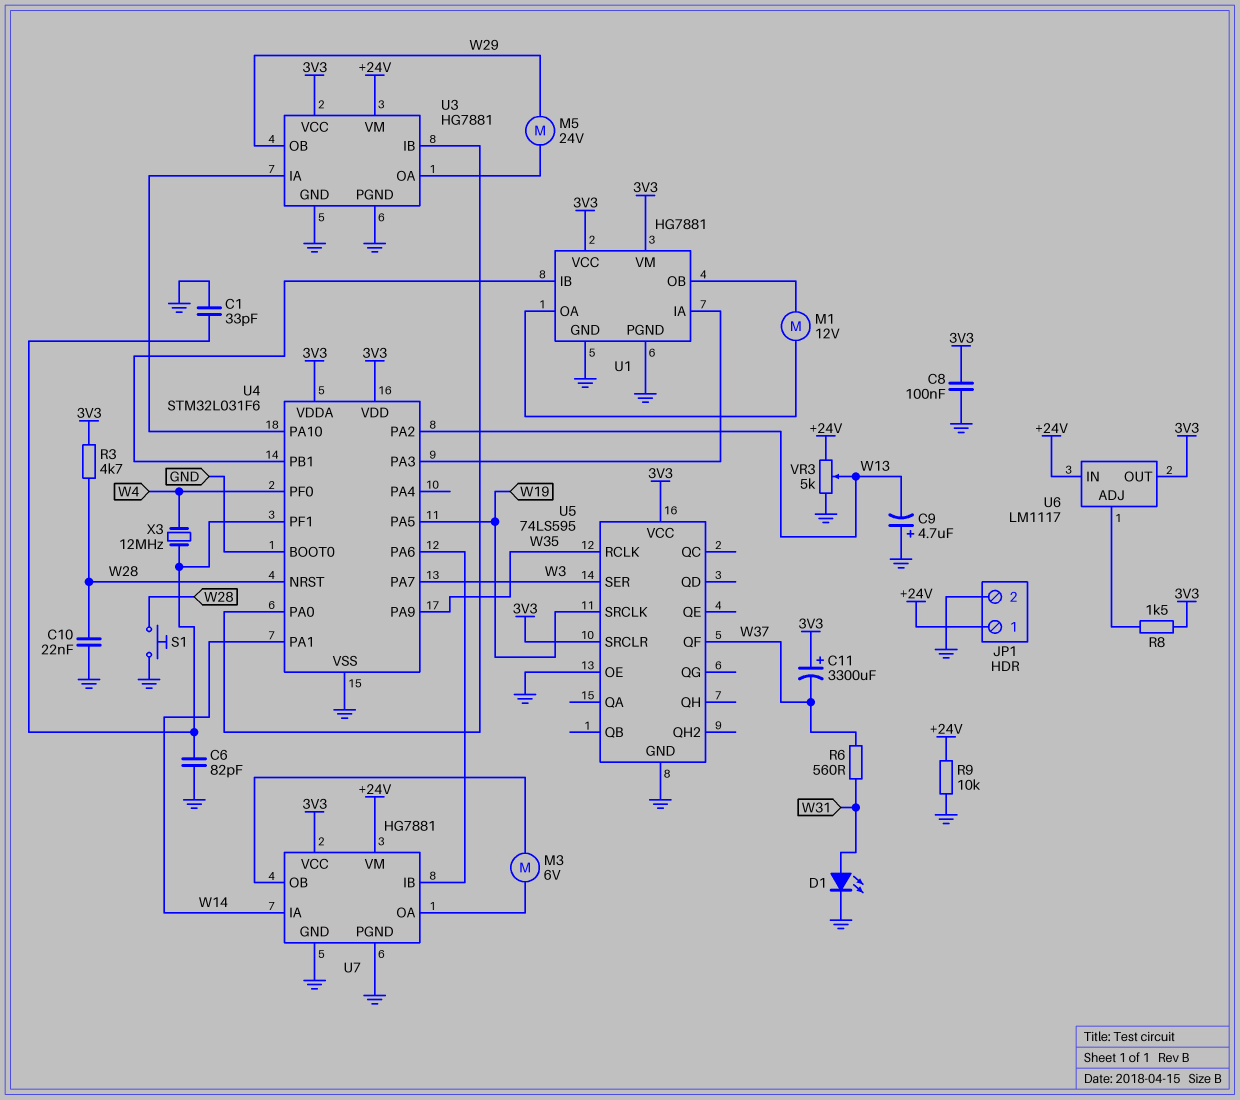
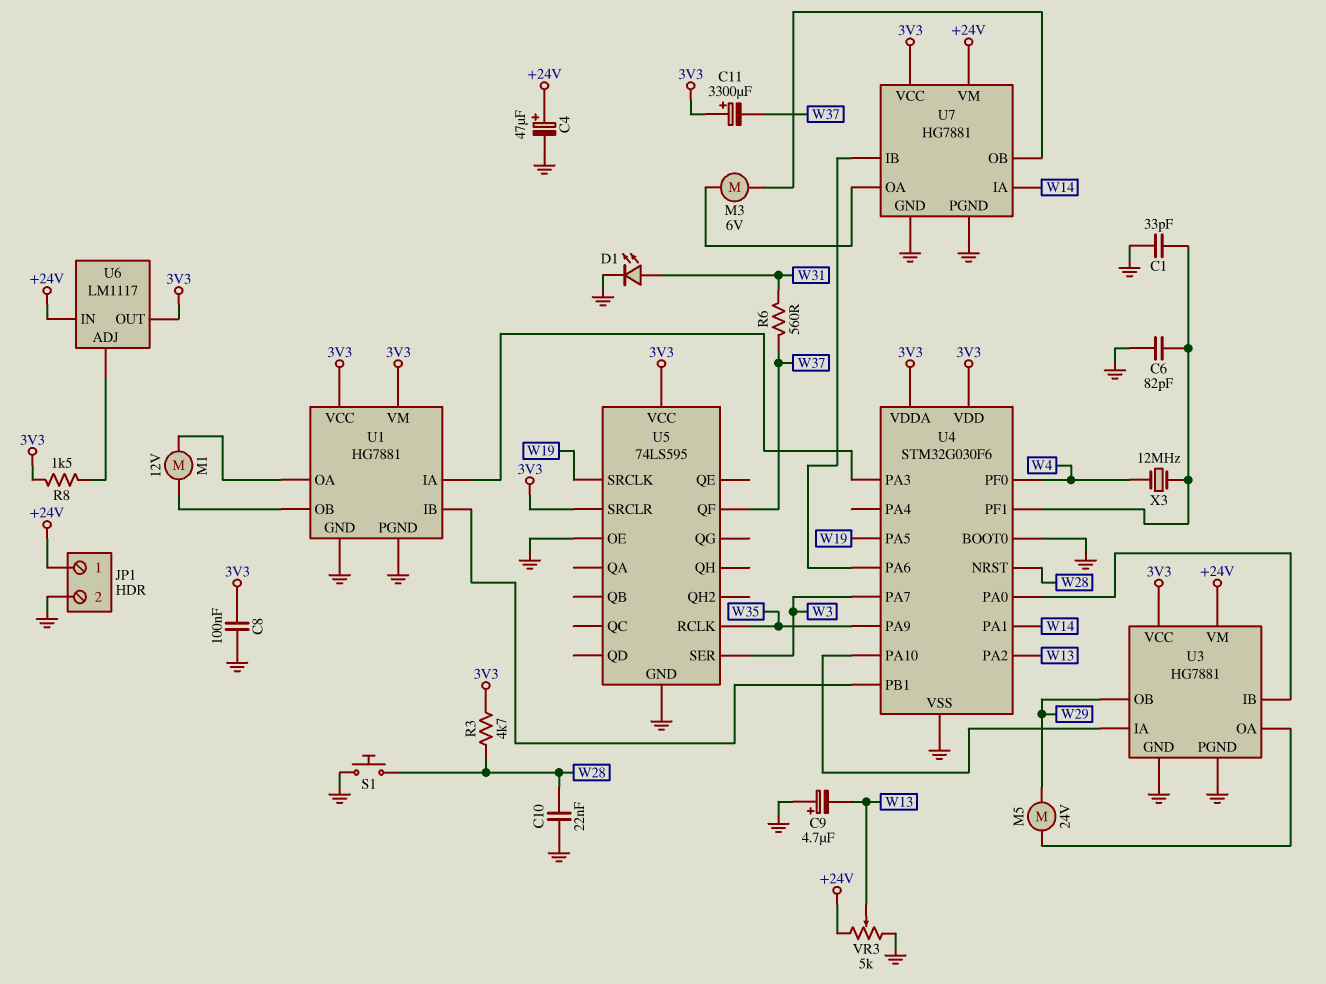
C4: none -> 47uF (plus +24V, minus GND)
R9: 10k (+24V, GND) -> none
U4: STM32L031F6 -> STM32G030F6

